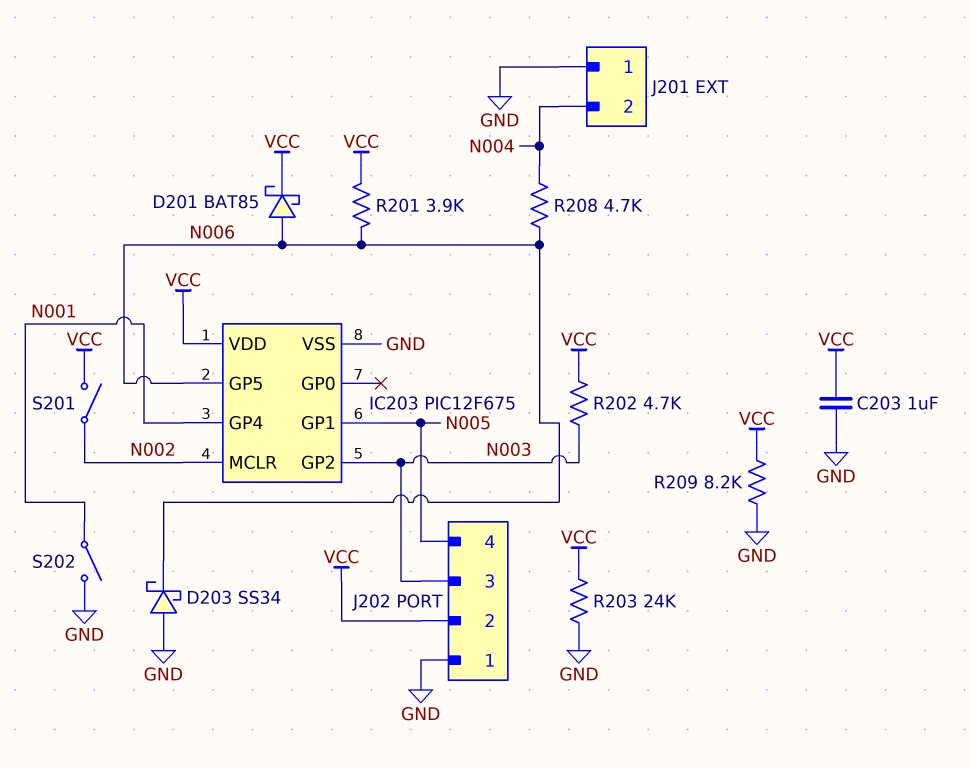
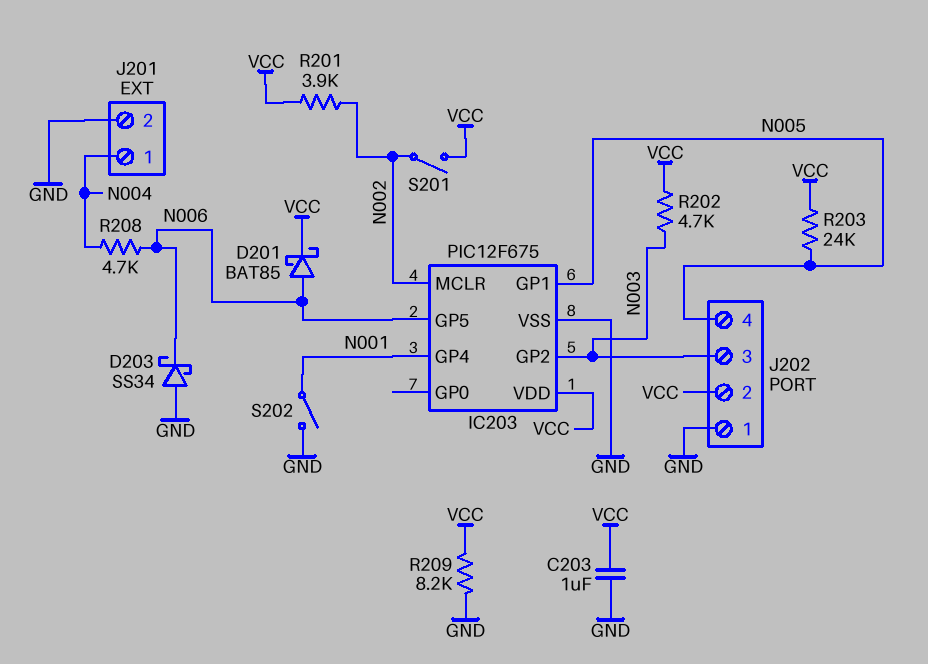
J201 pin 1: GND -> N004
J201 pin 2: N004 -> GND
R201: 3.9k (N006, VCC) -> 3.9k (N002, VCC)
R203: 24k (GND, VCC) -> 24k (N005, VCC)

